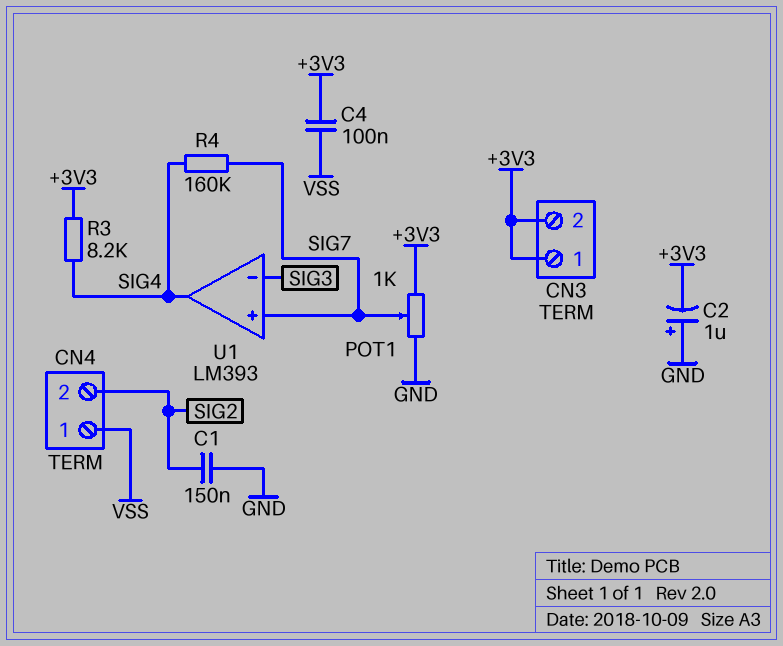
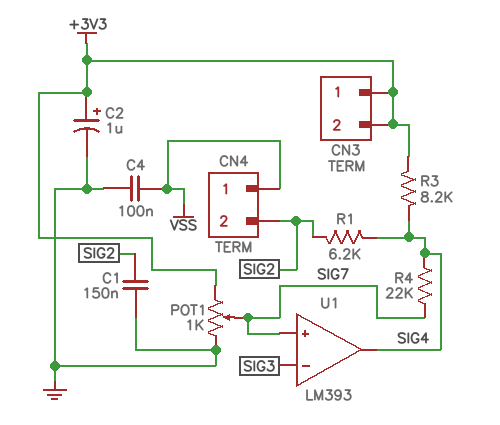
C2: 1uF (plus GND, minus +3V3) -> 1uF (plus +3V3, minus GND)
C4: 100nF (+3V3, VSS) -> 100nF (GND, VSS)
R1: none -> 6.2k (SIG2, SIG4)
R4: 160k (SIG4, SIG7) -> 22k (SIG4, SIG7)

